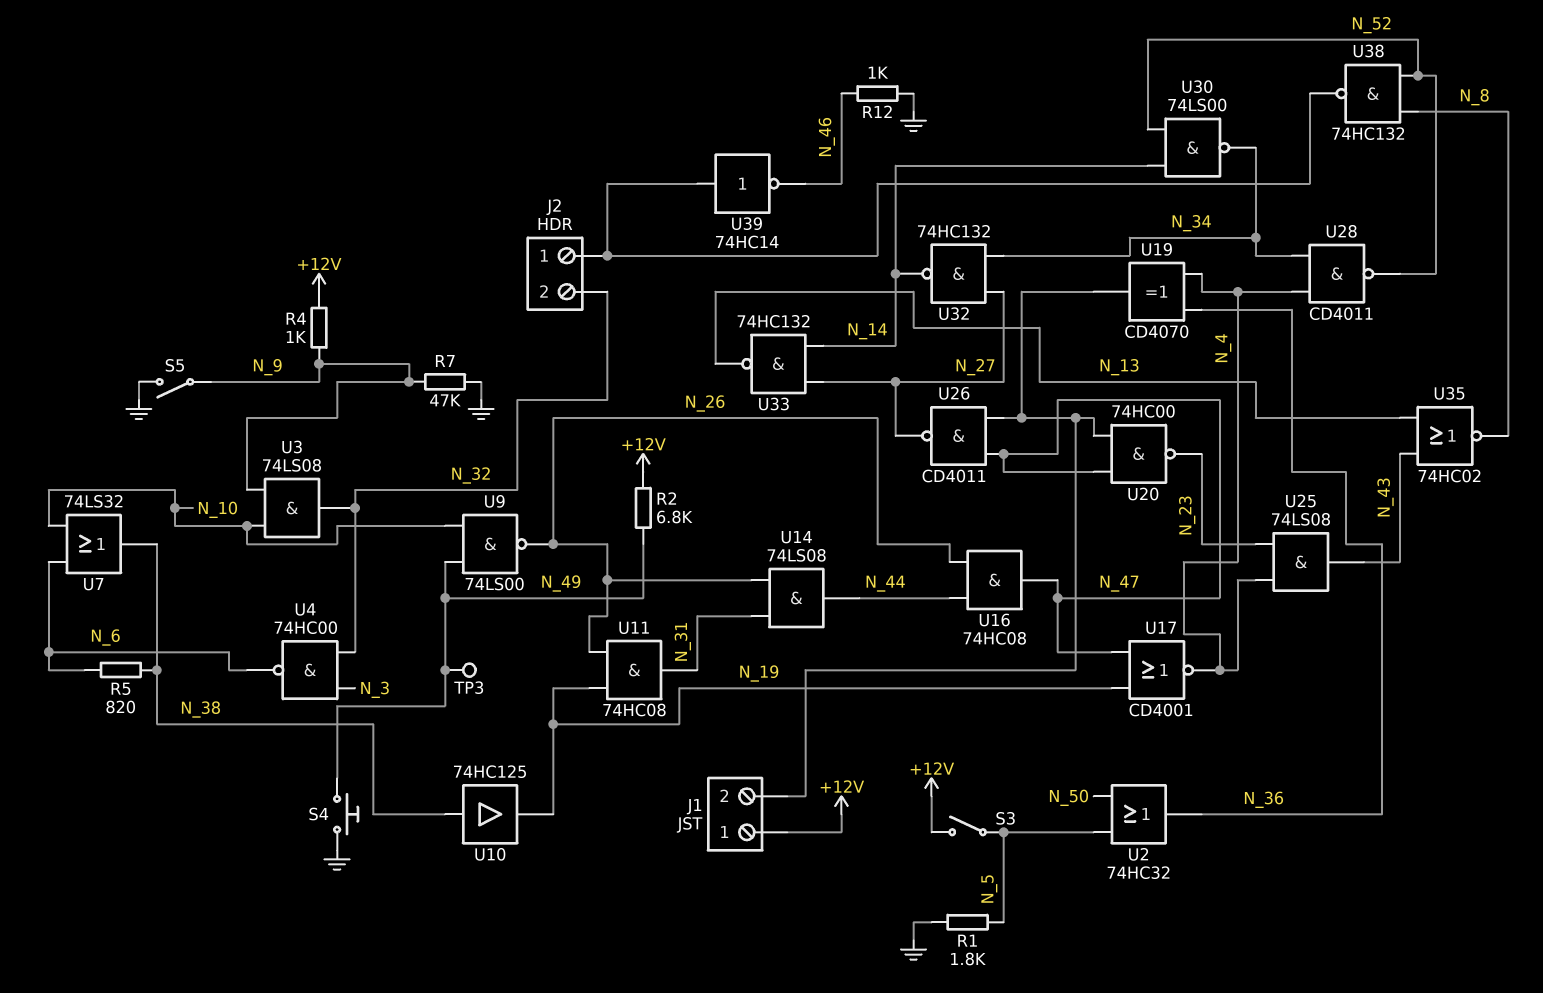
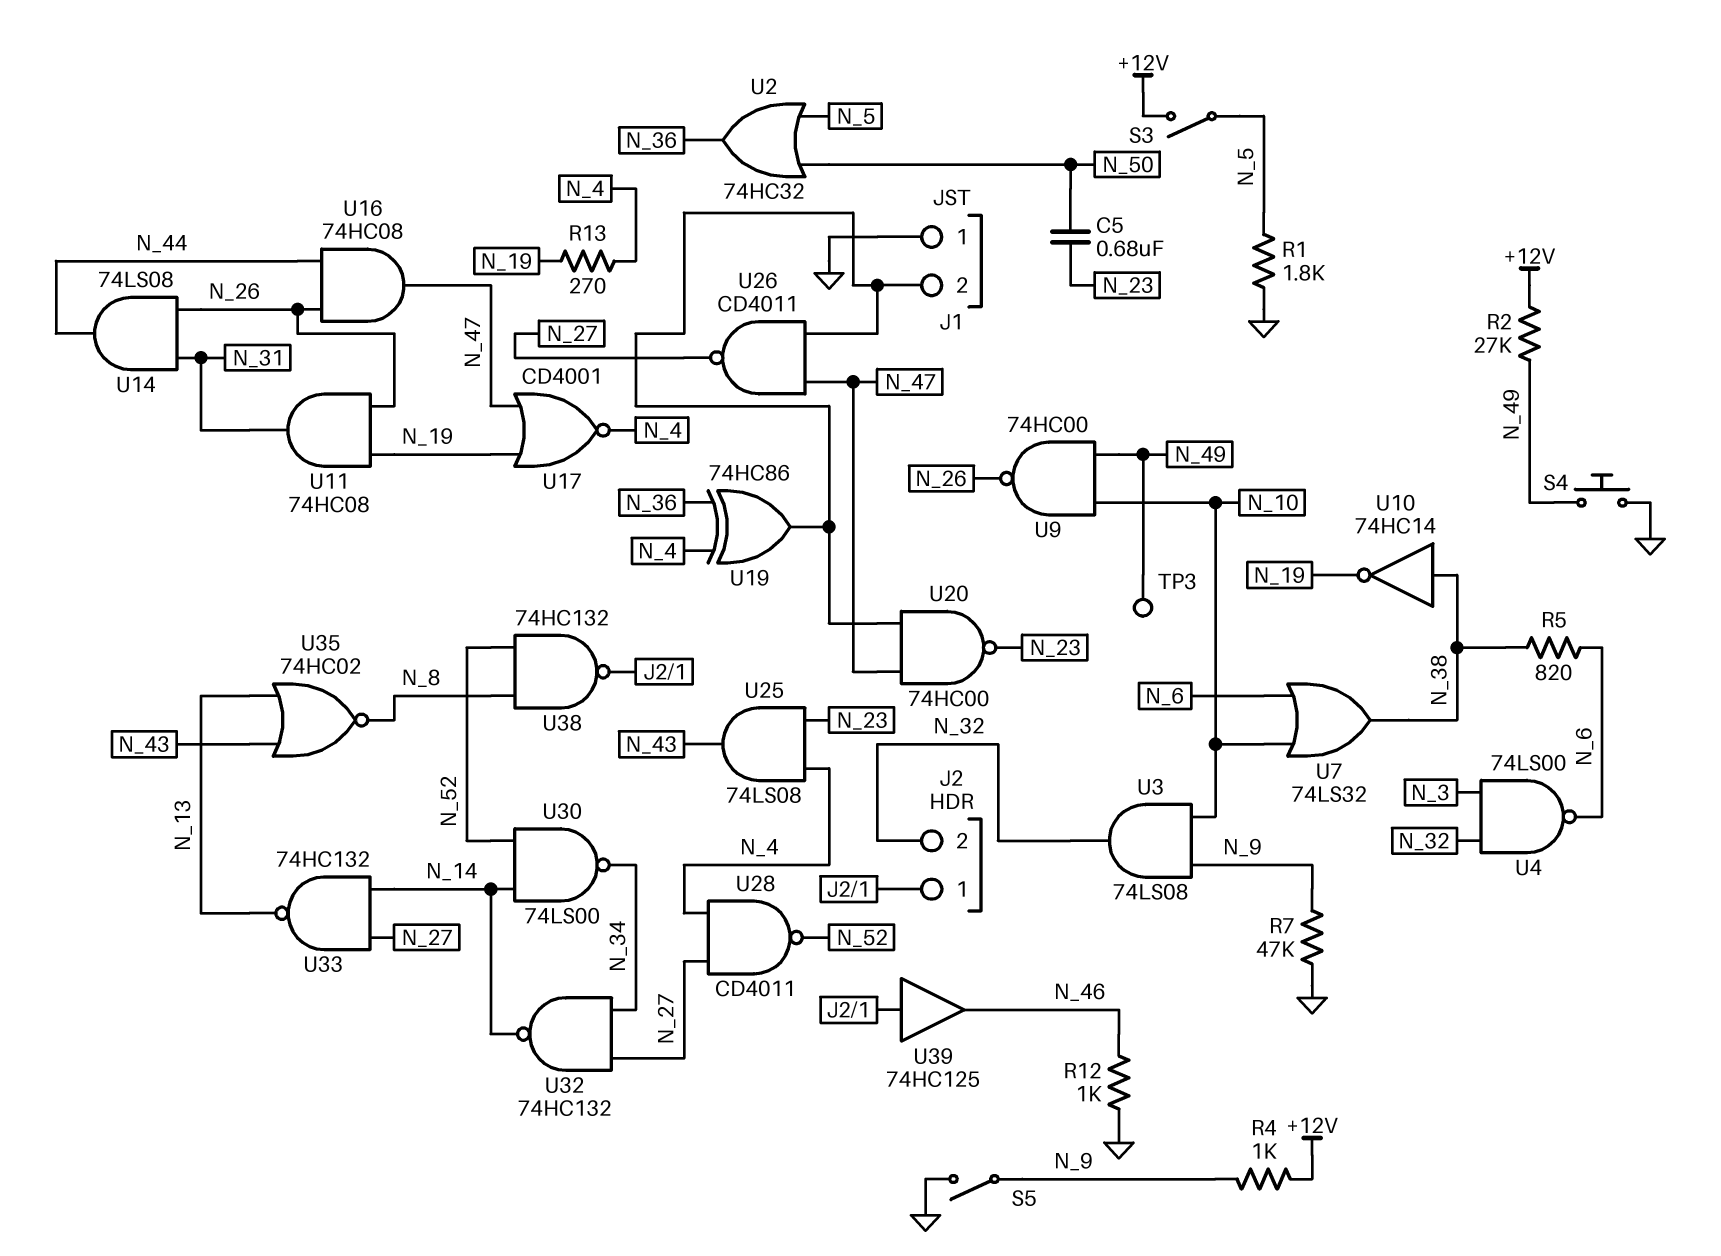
C5: none -> 680nF (N_23, N_50)
J1 pin 1: +12V -> GND
R2: 6.8k (+12V, N_49) -> 27k (+12V, N_49)
R13: none -> 270 (N_4, N_19)
U4: NAND 74HC00 (in N_3, in N_32, out N_6) -> NAND 74LS00 (in N_3, in N_32, out N_6)
U9: NAND 74LS00 (in N_10, in N_49, out N_26) -> NAND 74HC00 (in N_10, in N_49, out N_26)
U10: buffer 74HC125 (in N_38, out N_19) -> NOT 74HC14 (in N_38, out N_19)
U19: XOR CD4070 (in N_4, in N_36, out J1/2) -> XOR 74HC86 (in N_4, in N_36, out J1/2)
U28: NAND CD4011 (in N_4, in N_34, out N_52) -> NAND CD4011 (in N_4, in N_27, out N_52)
U39: NOT 74HC14 (in J2/1, out N_46) -> buffer 74HC125 (in J2/1, out N_46)

